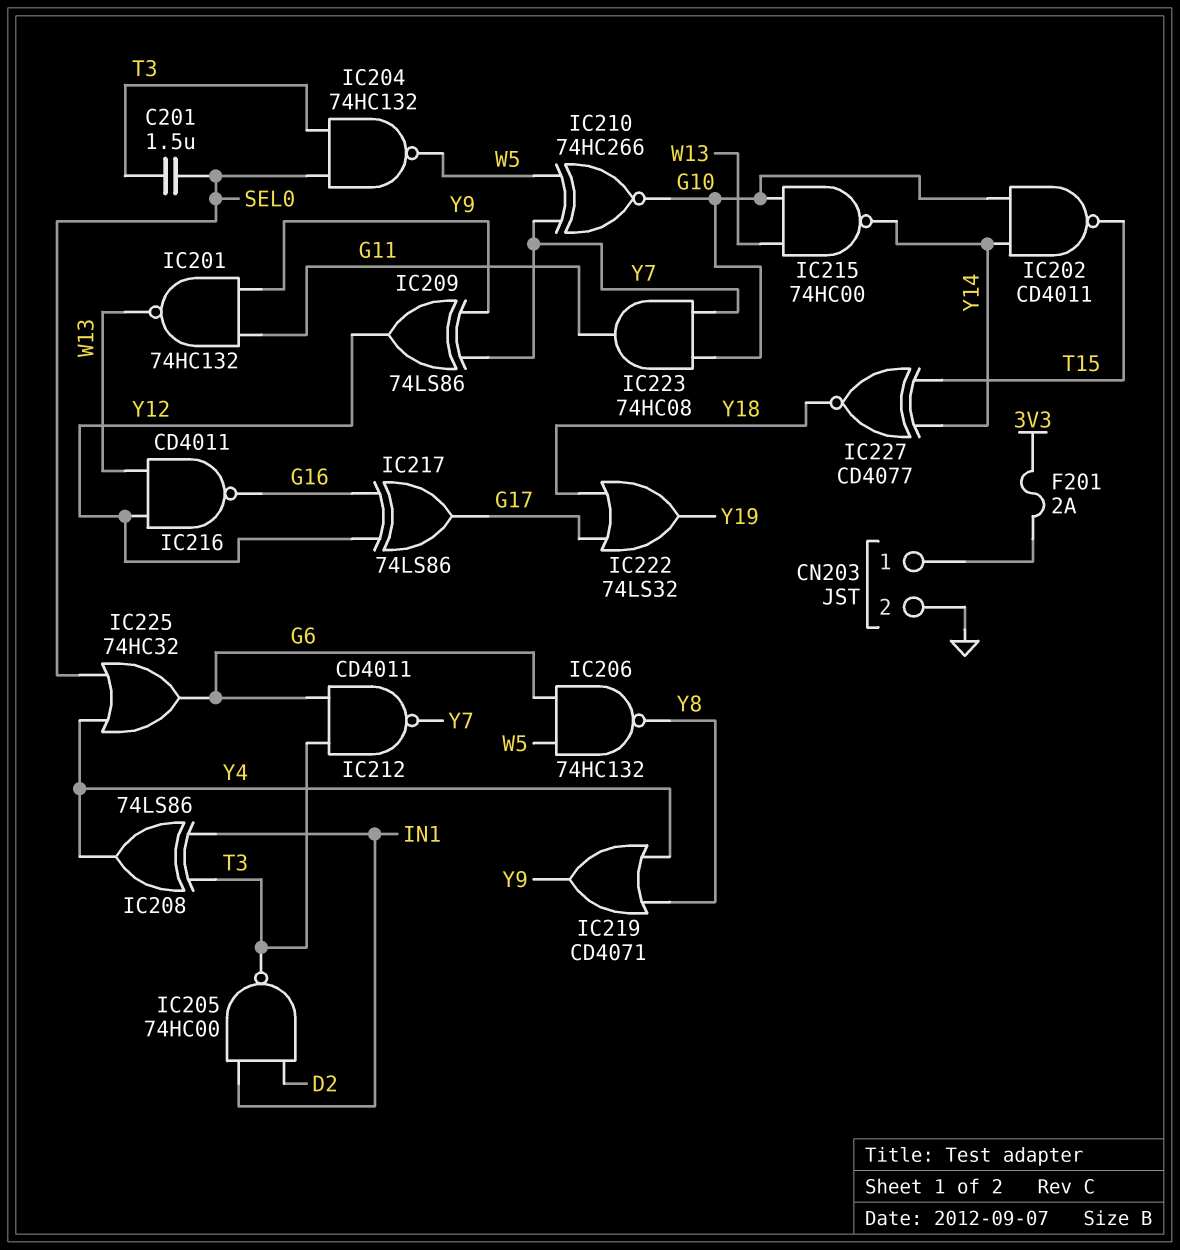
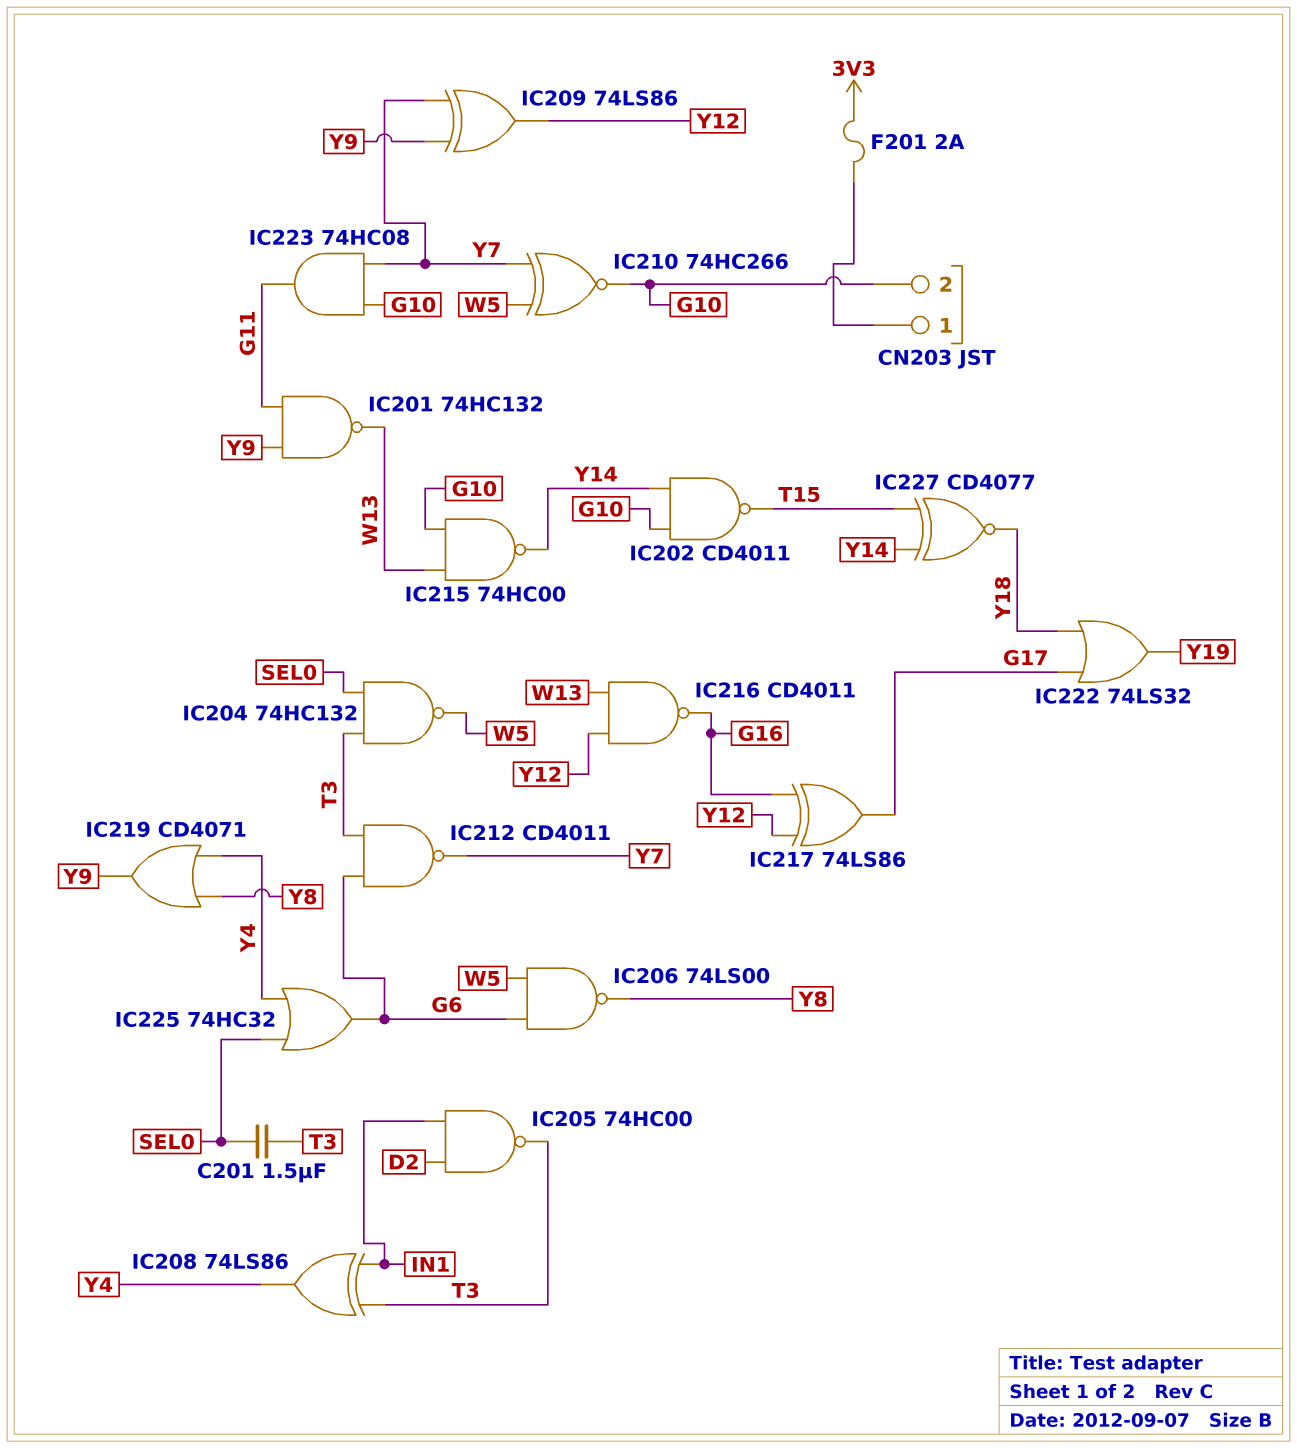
CN203 pin 2: GND -> G10
IC206: NAND 74HC132 (in G6, in W5, out Y8) -> NAND 74LS00 (in G6, in W5, out Y8)

